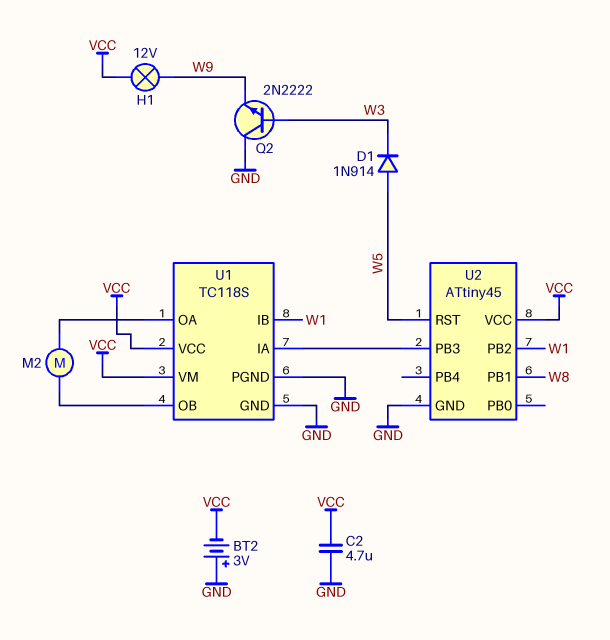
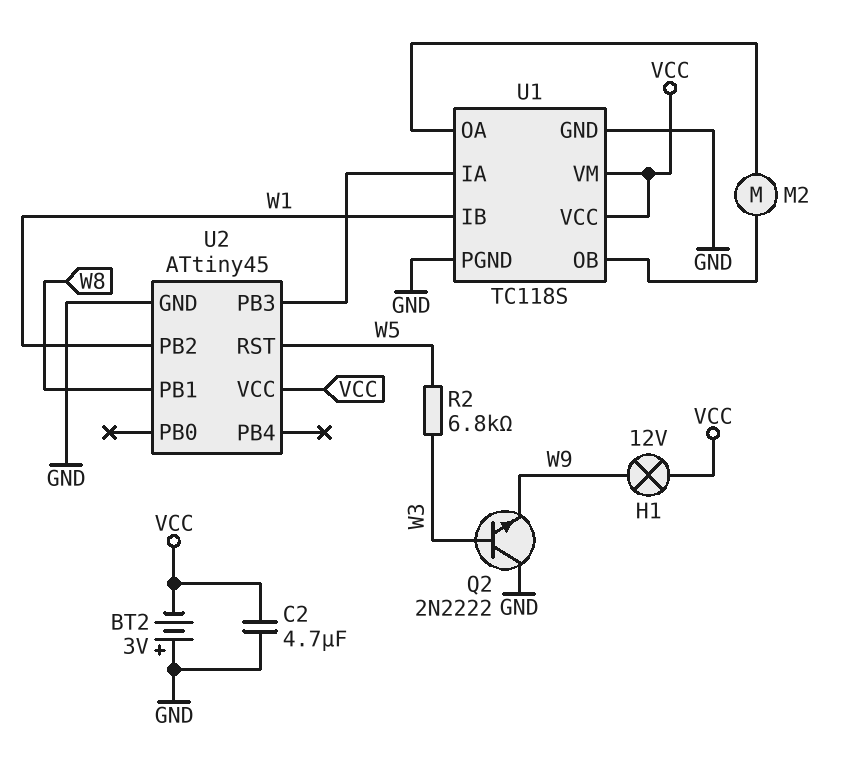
D1: diode 1N914 (A W5, K W3) -> none
R2: none -> 6.8k (W3, W5)

